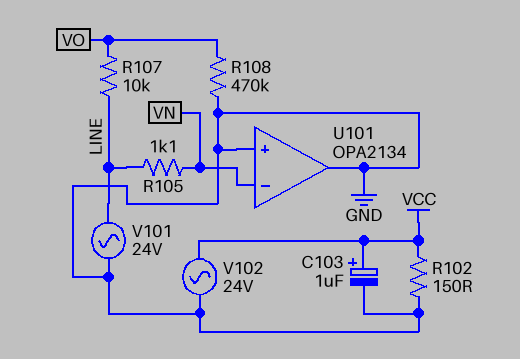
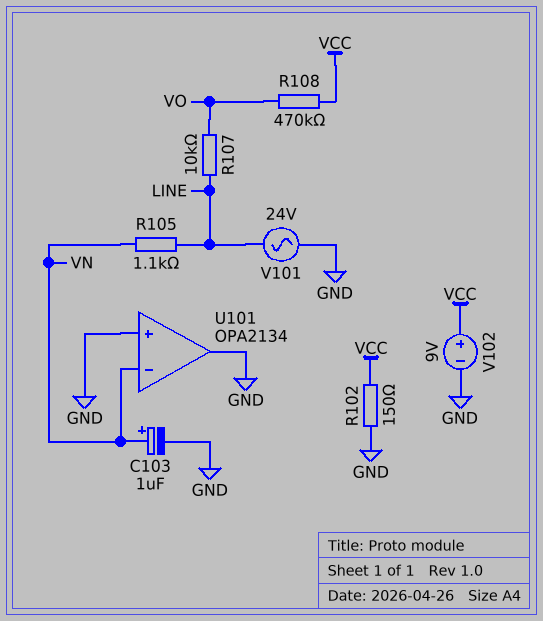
C103: 1uF (plus VCC, minus GND) -> 1uF (plus VN, minus GND)
R108: 470k (GND, VO) -> 470k (VCC, VO)
V102: AC 24V (GND, VCC) -> 9V (plus VCC, minus GND)

